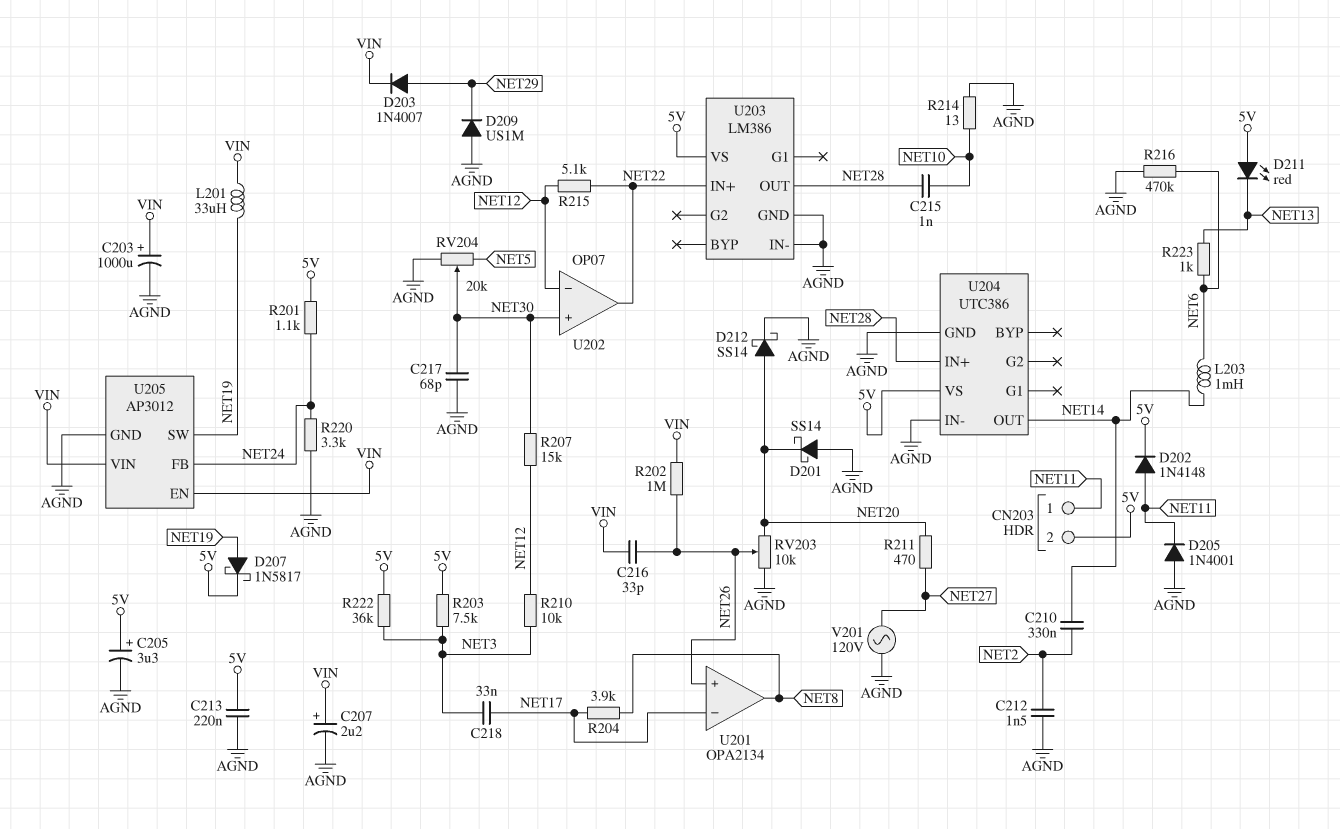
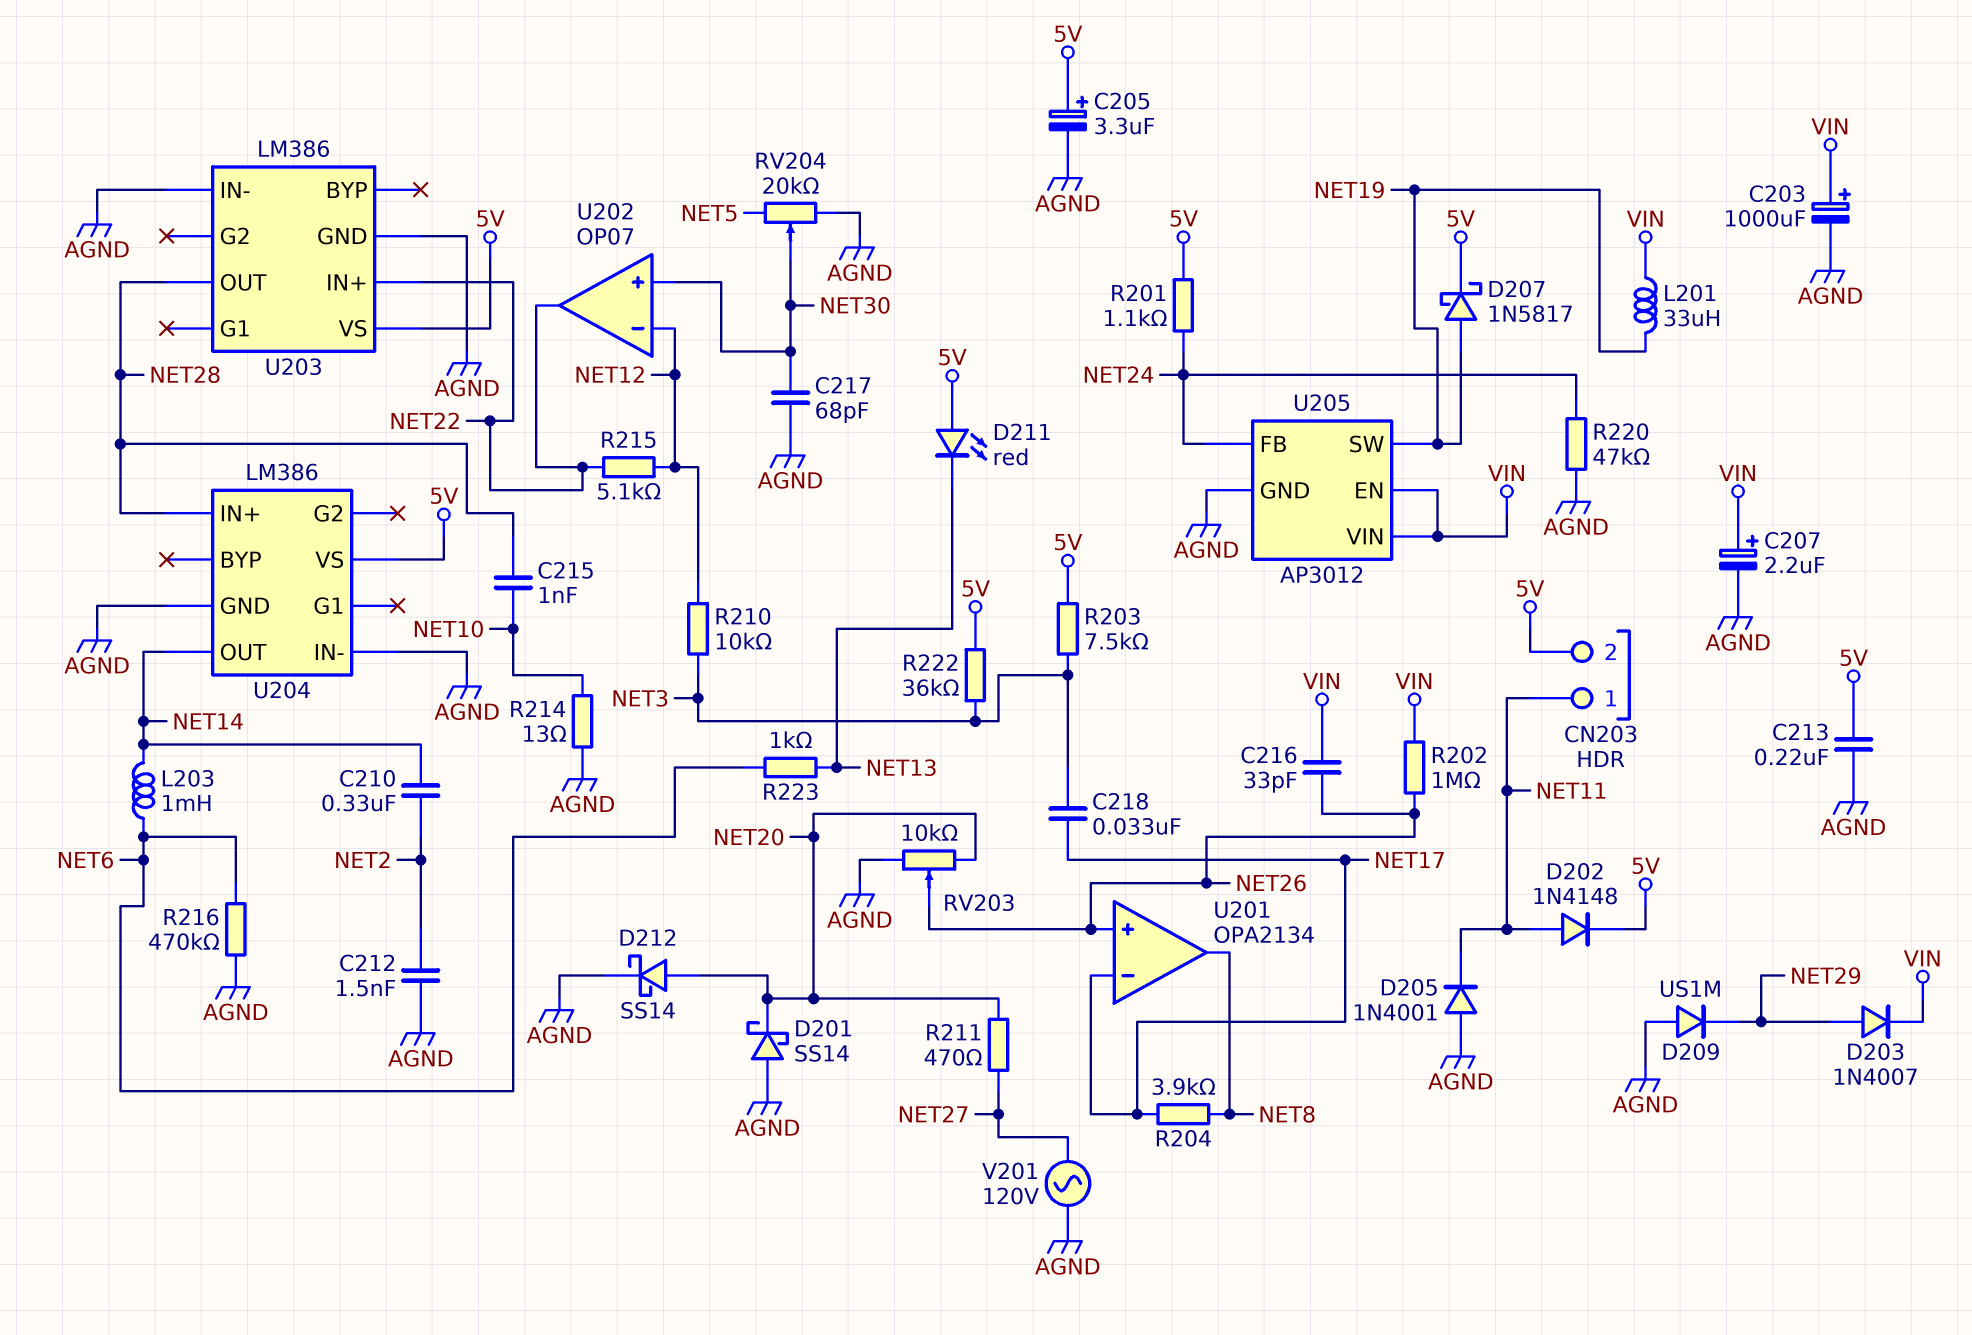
R207: 15k (NET12, NET30) -> none
R220: 3.3k (AGND, NET24) -> 47k (AGND, NET24)
U204: UTC386 -> LM386

